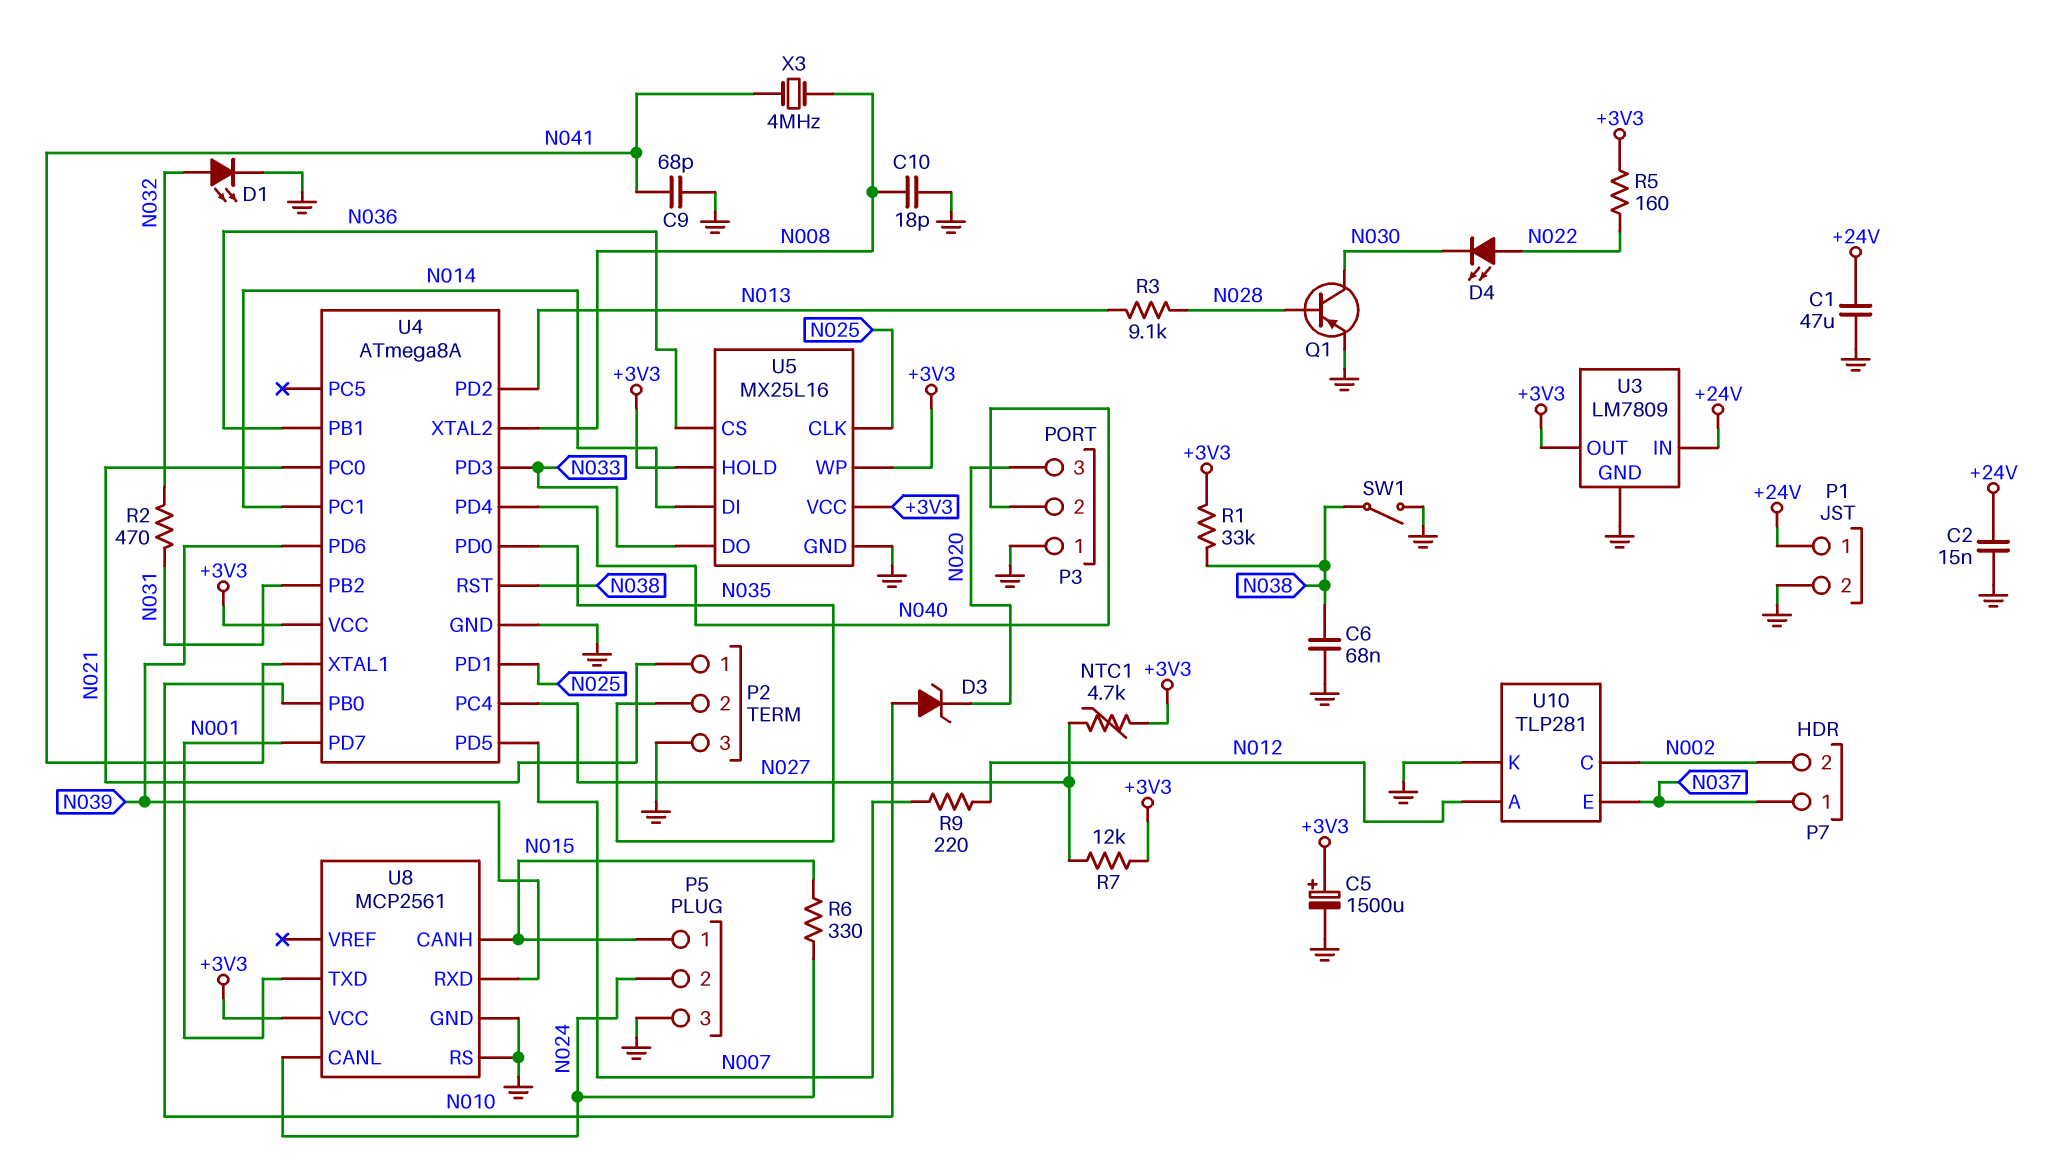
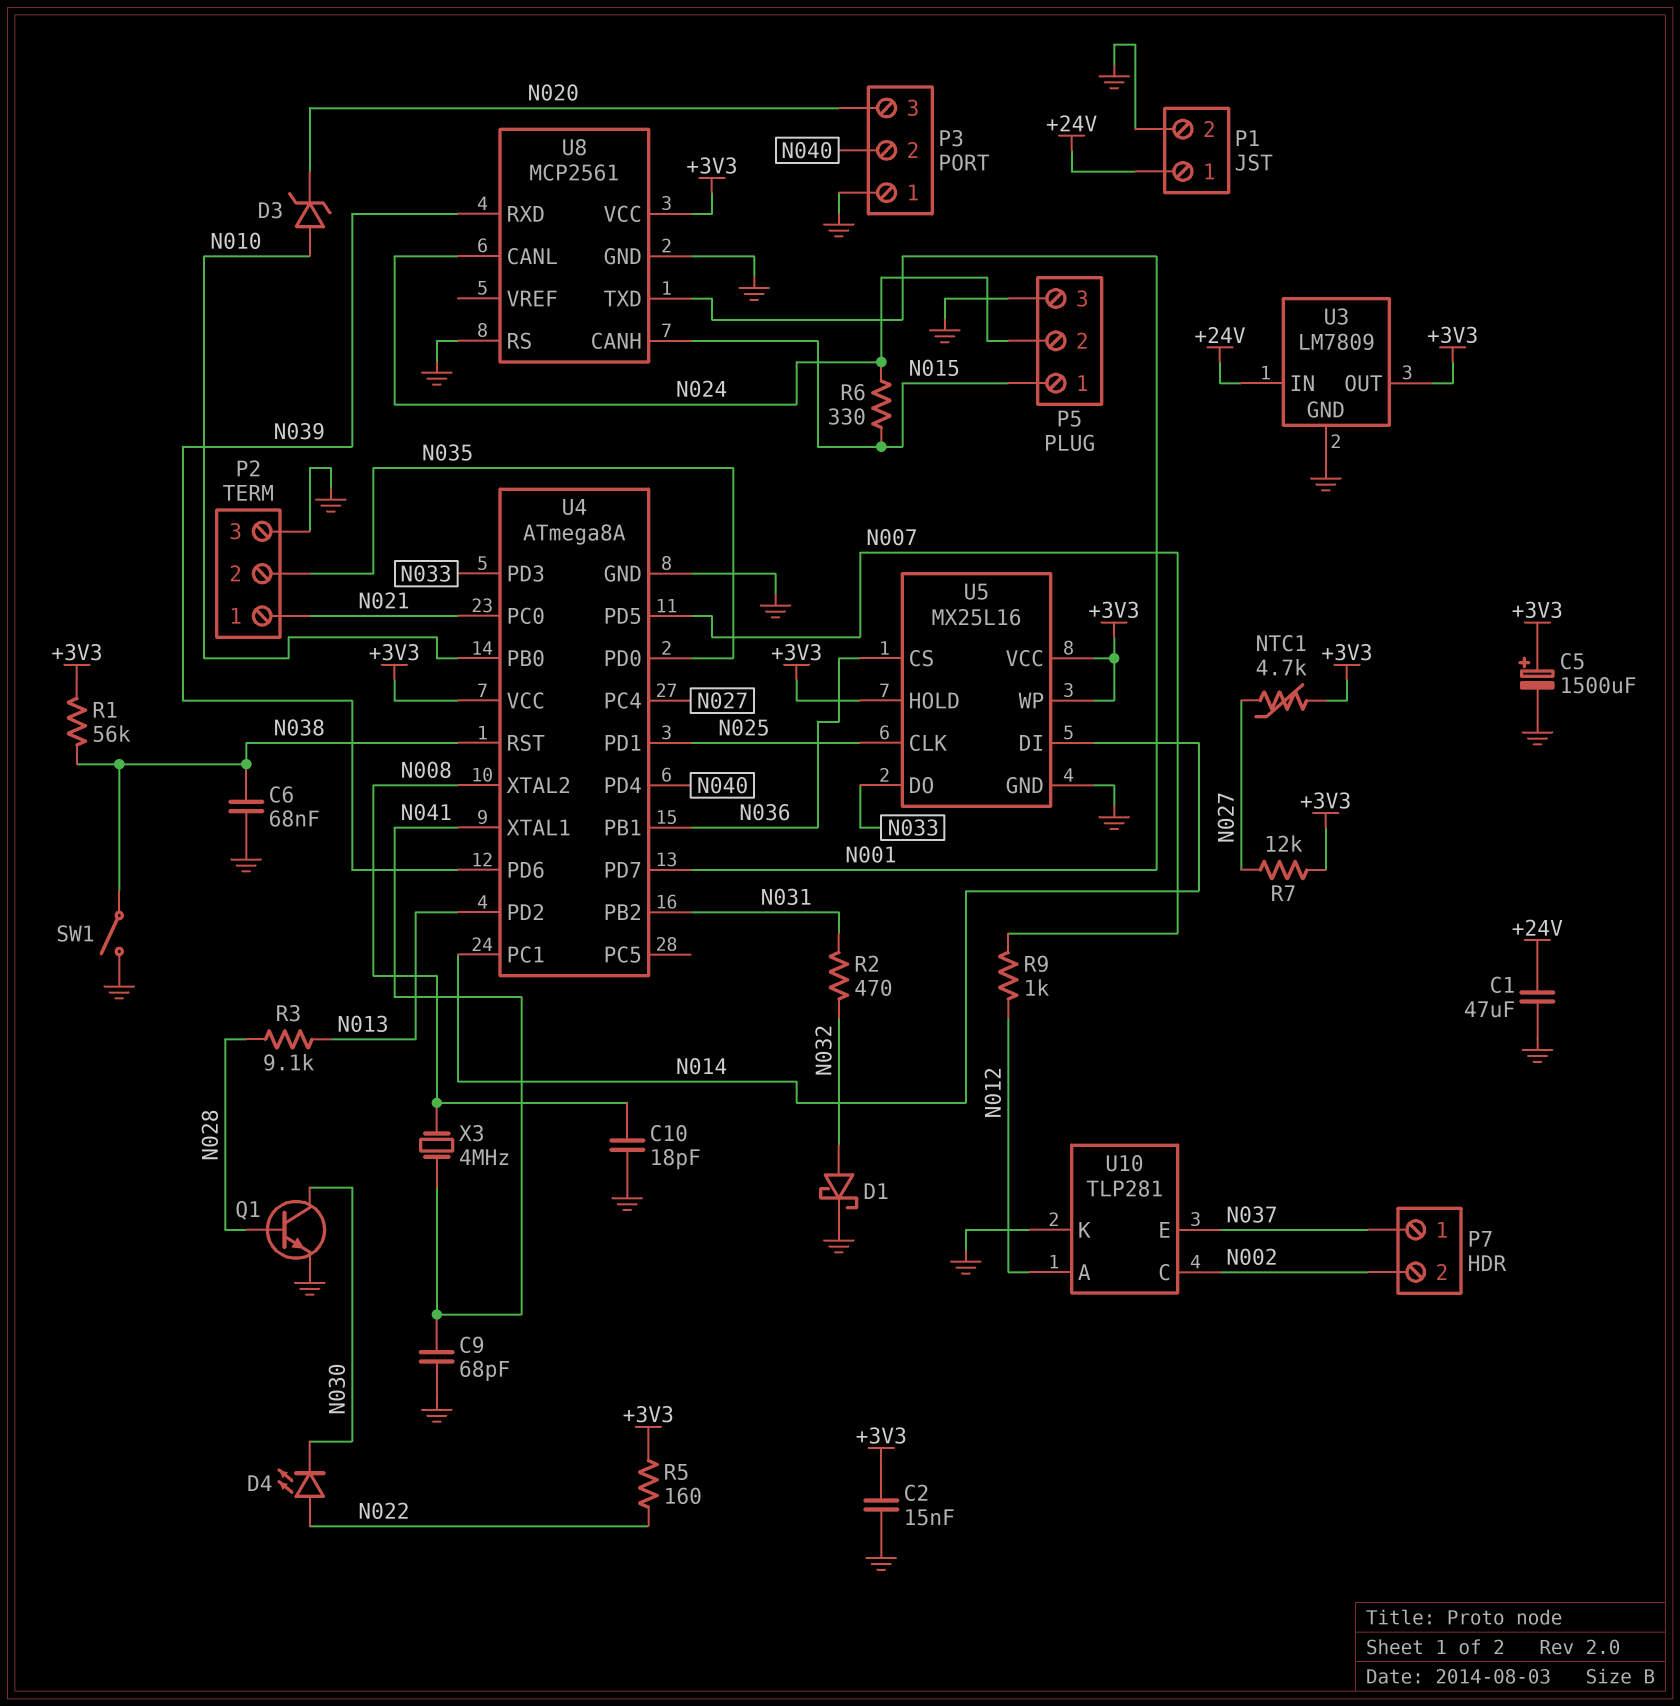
C2: 15nF (+24V, GND) -> 15nF (+3V3, GND)
D1: LED (A N032, K GND) -> schottky (A N032, K GND)
Q1: PNP (B N028, C N030, E GND) -> NPN (B N028, C N030, E GND)
R1: 33k (+3V3, N038) -> 56k (+3V3, N038)
R9: 220 (N007, N012) -> 1k (N007, N012)

